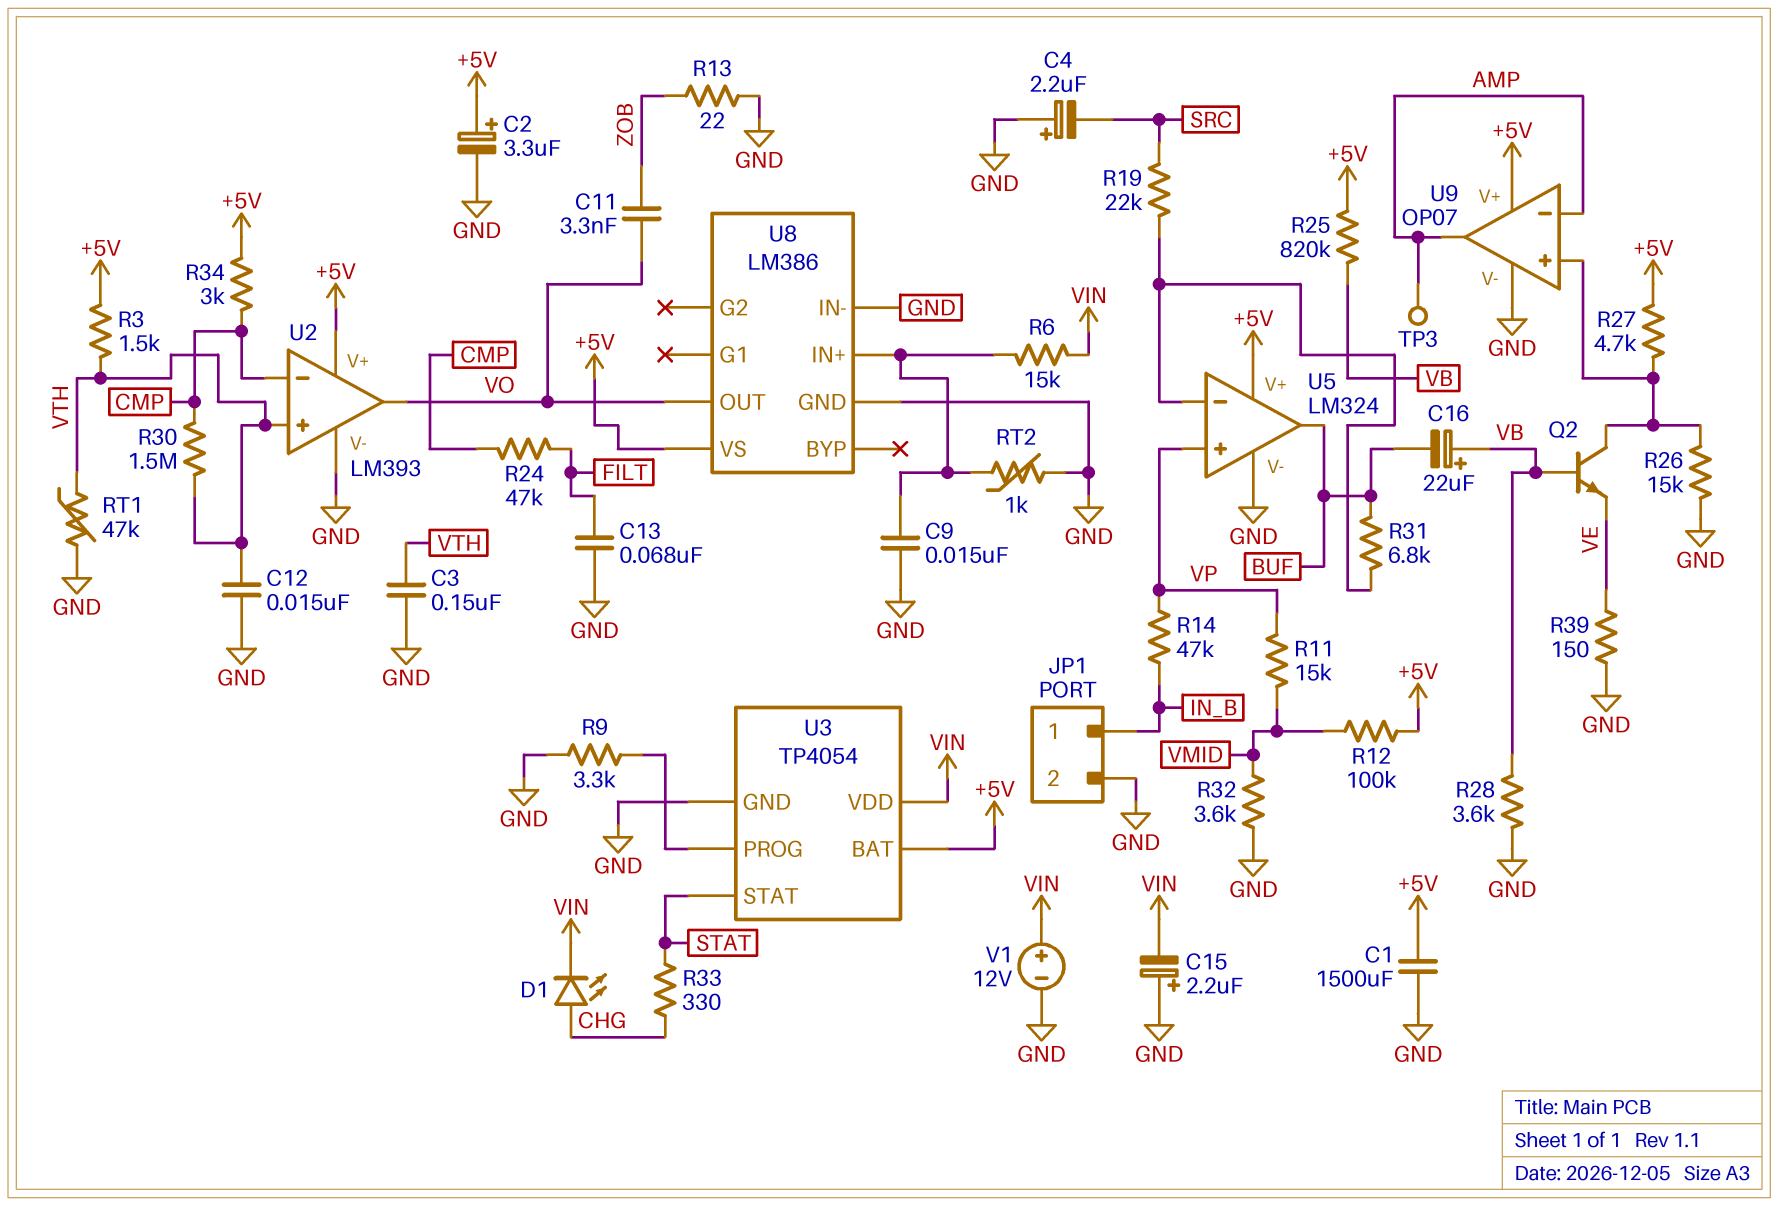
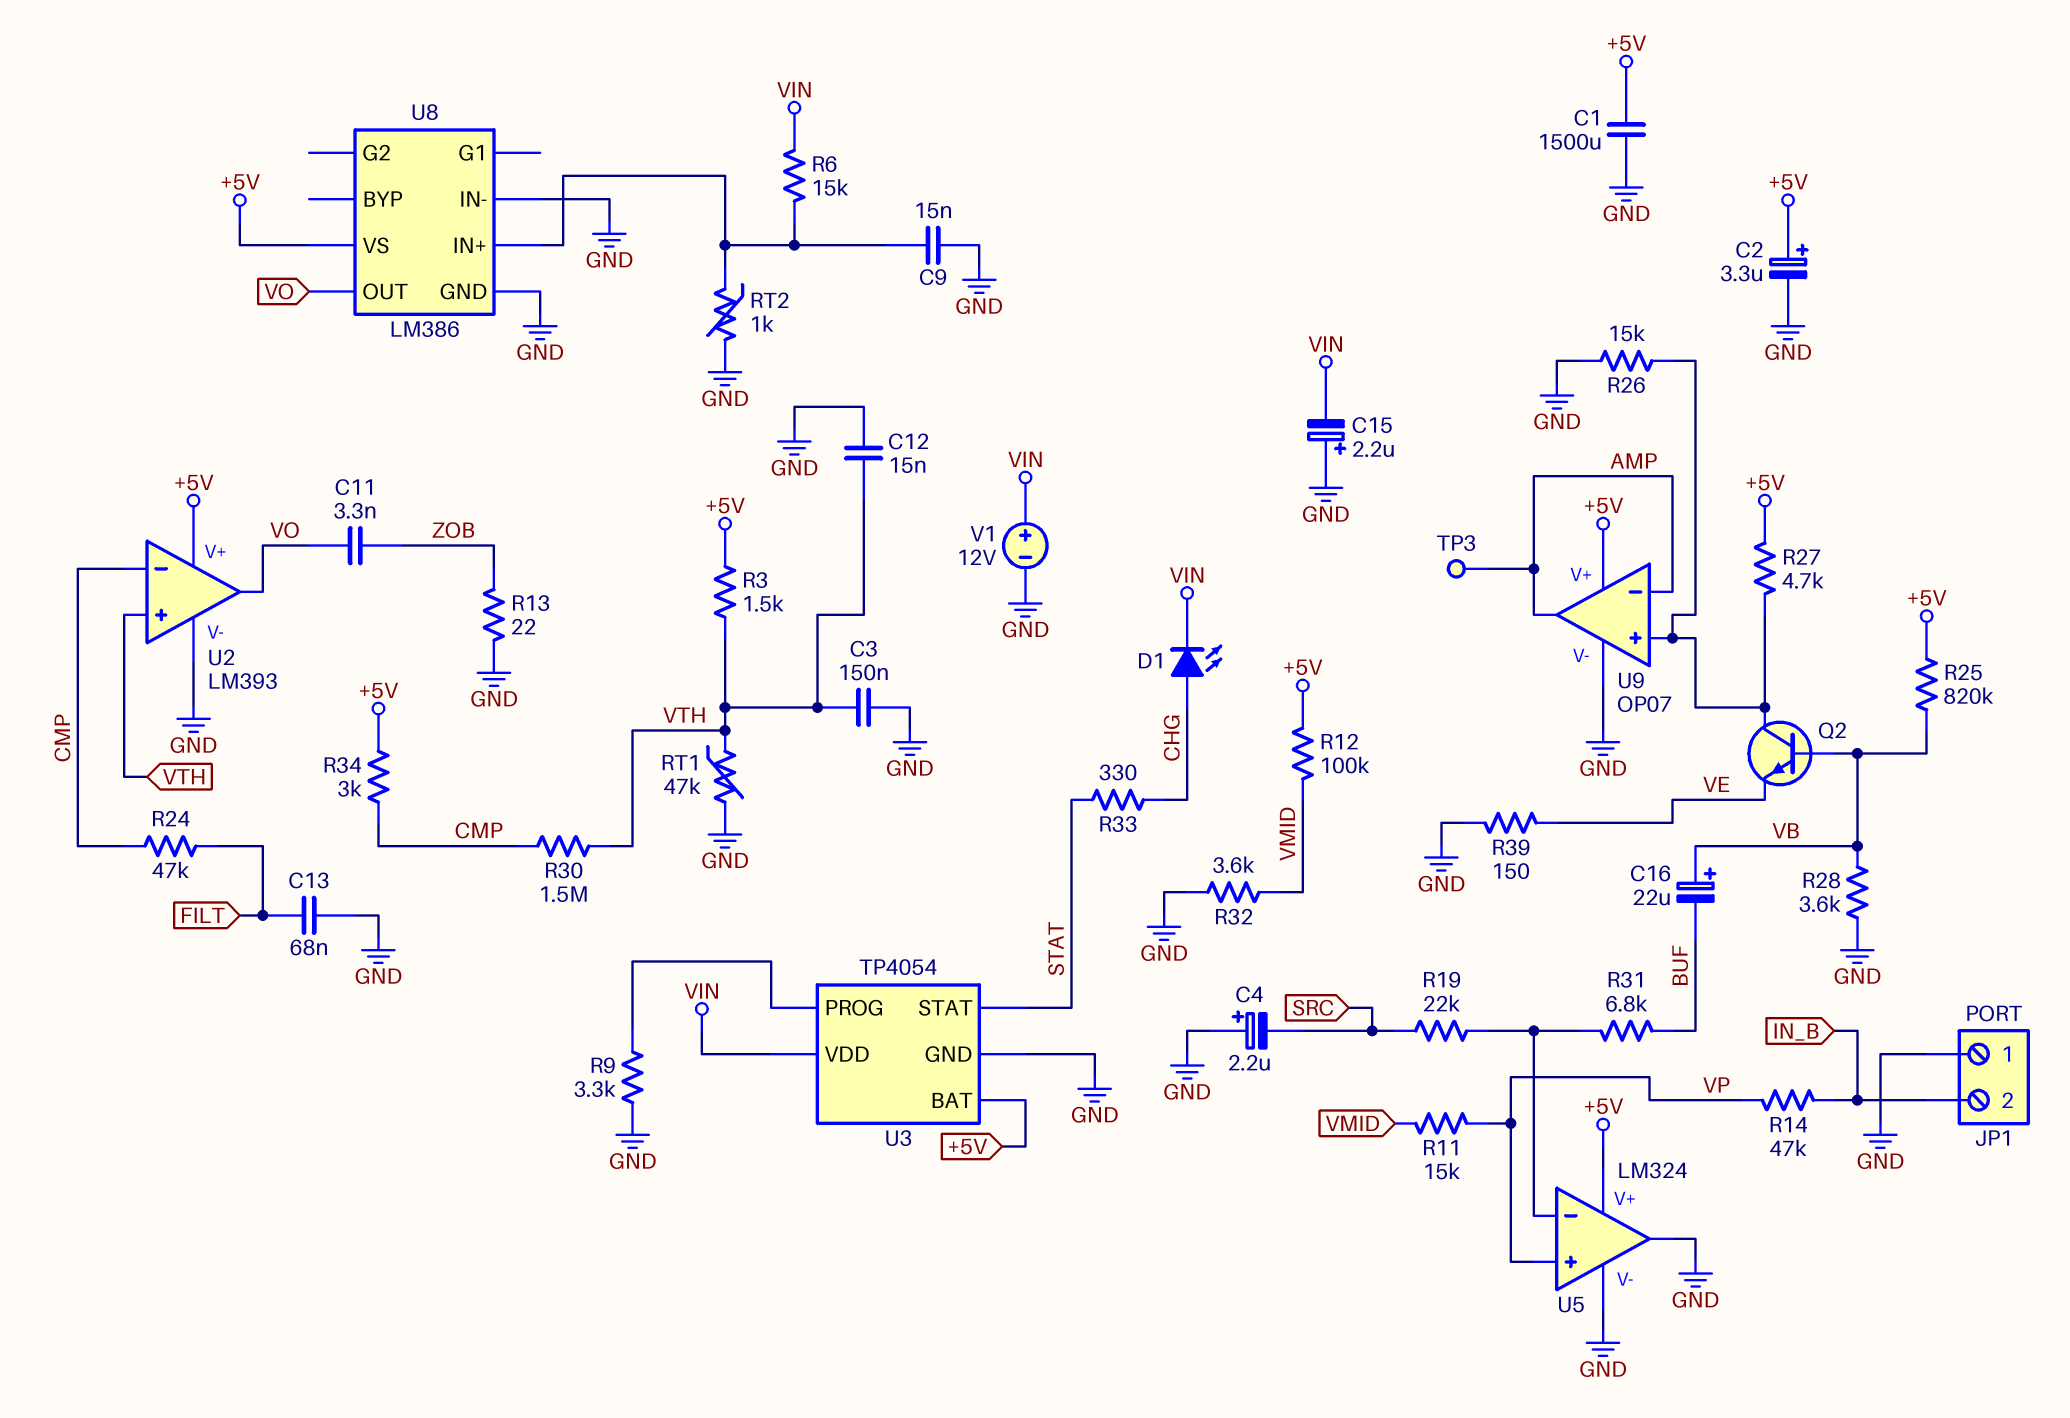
JP1 pin 1: IN_B -> GND
JP1 pin 2: GND -> IN_B
U5 pin out: BUF -> GND

